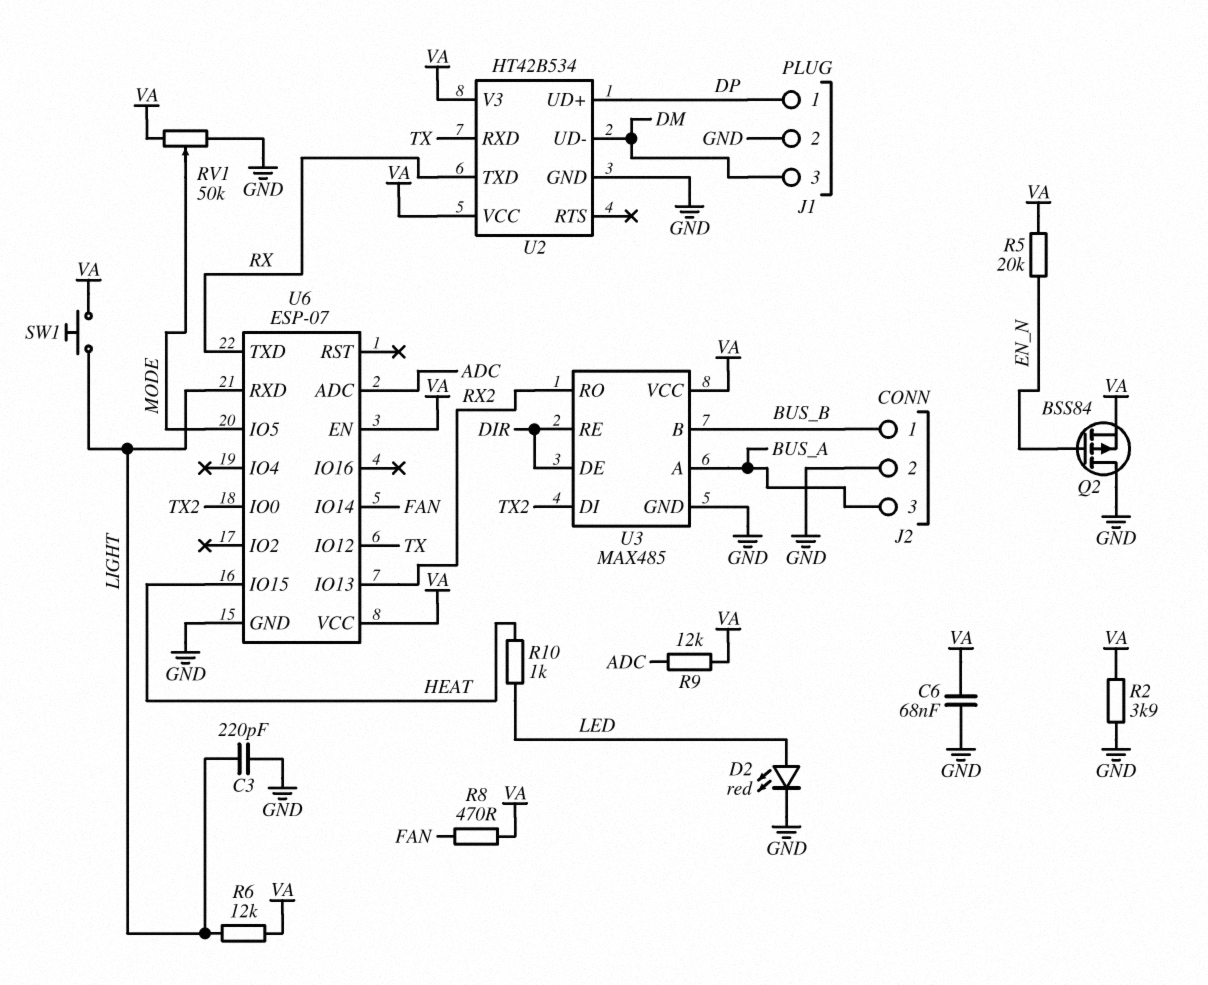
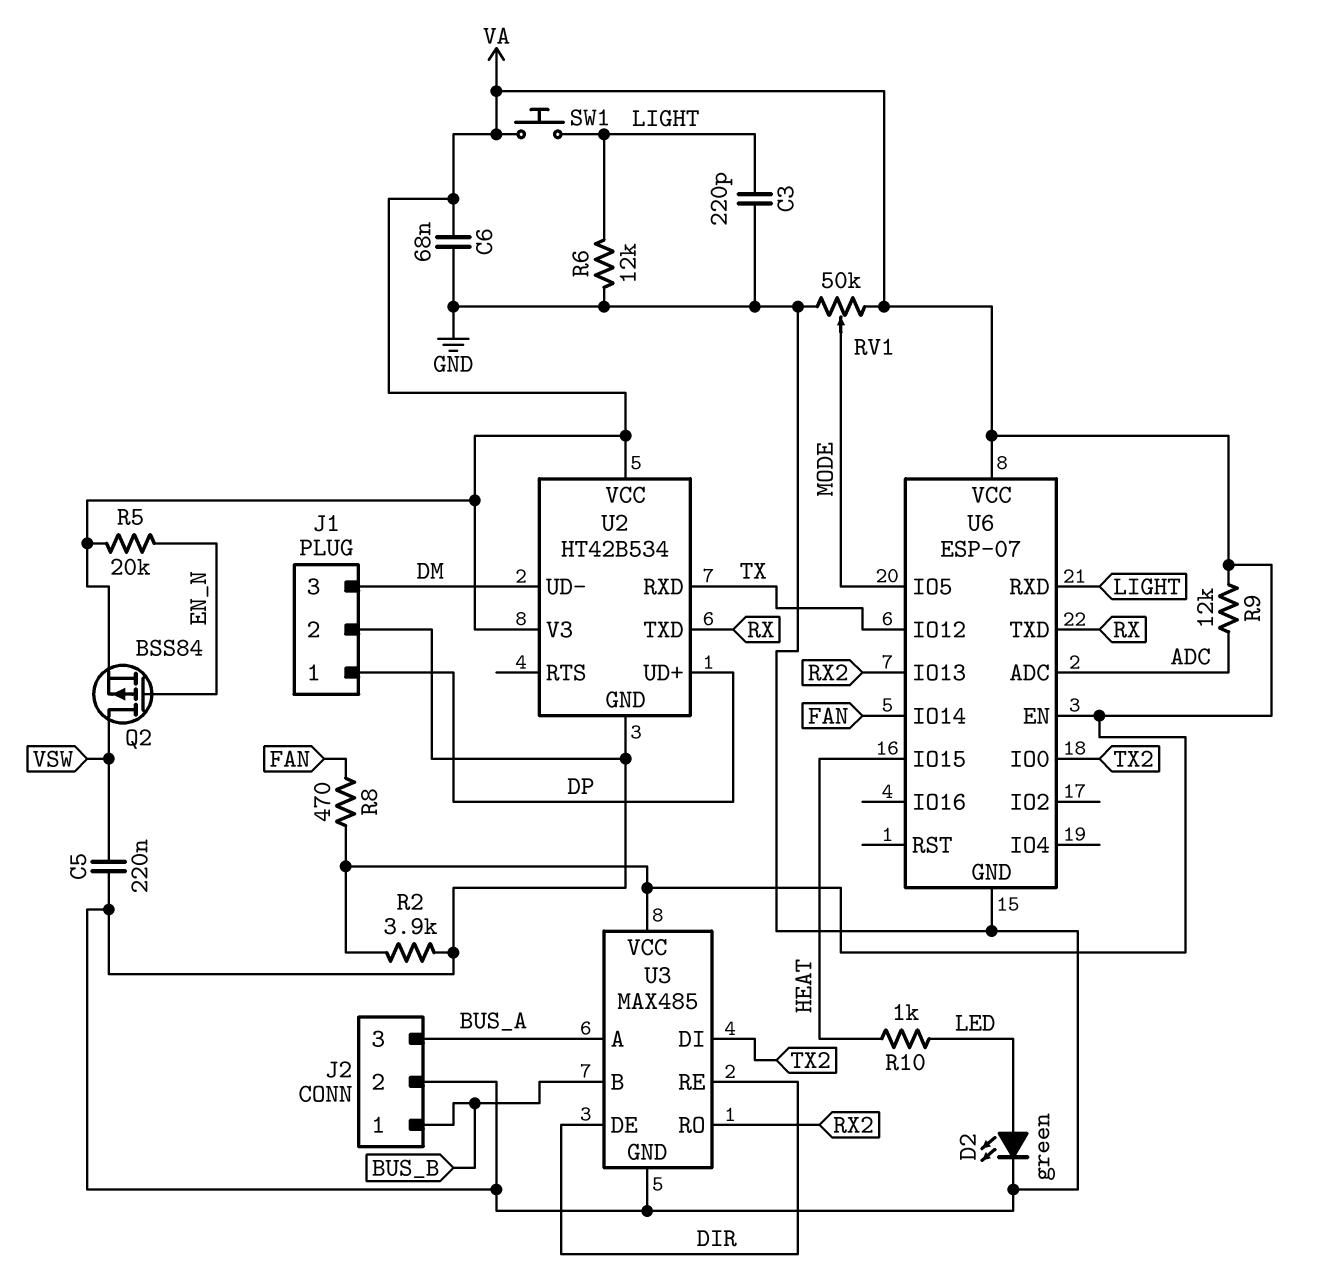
C5: none -> 220nF (GND, VSW)
D2: LED red (A LED, K GND) -> LED green (A LED, K GND)
Q2: PMOS BSS84 (G EN_N, D GND, S VA) -> PMOS BSS84 (G EN_N, D VSW, S VA)
R6: 12k (LIGHT, VA) -> 12k (GND, LIGHT)

